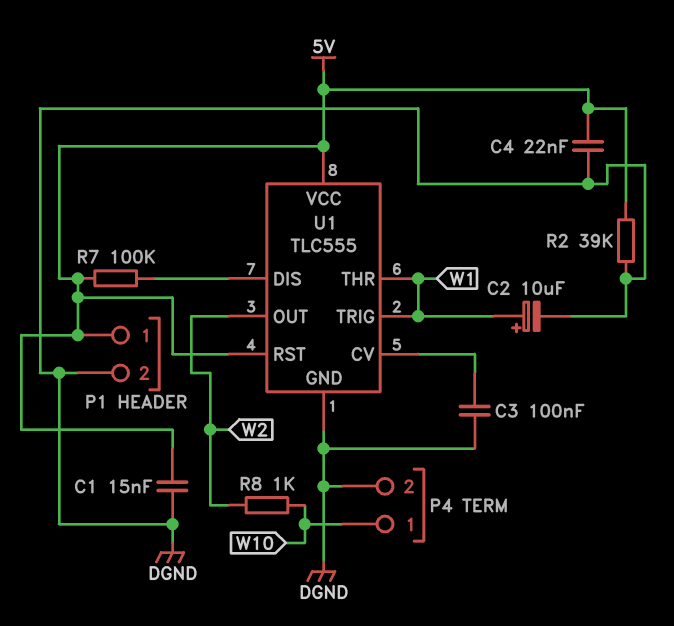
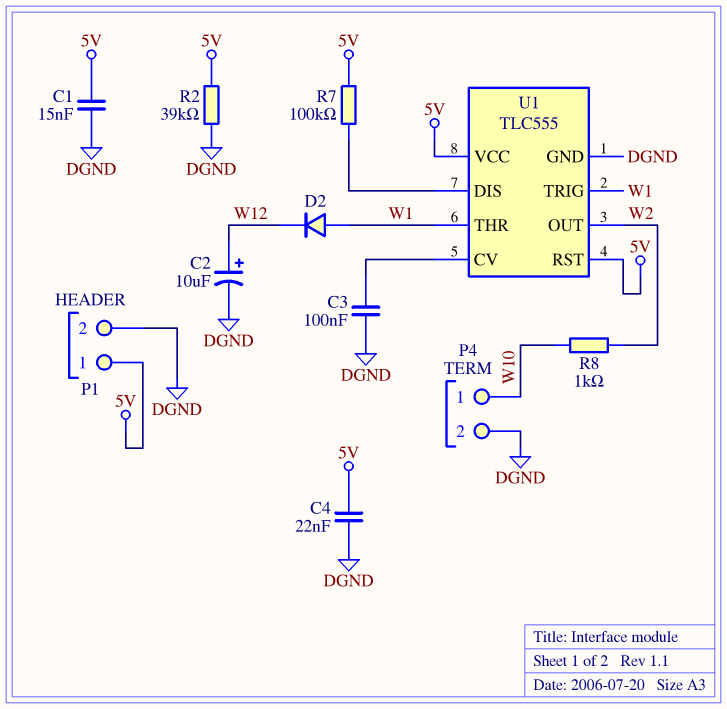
C2: 10uF (plus W1, minus DGND) -> 10uF (plus W12, minus DGND)
D2: none -> diode (A W1, K W12)

